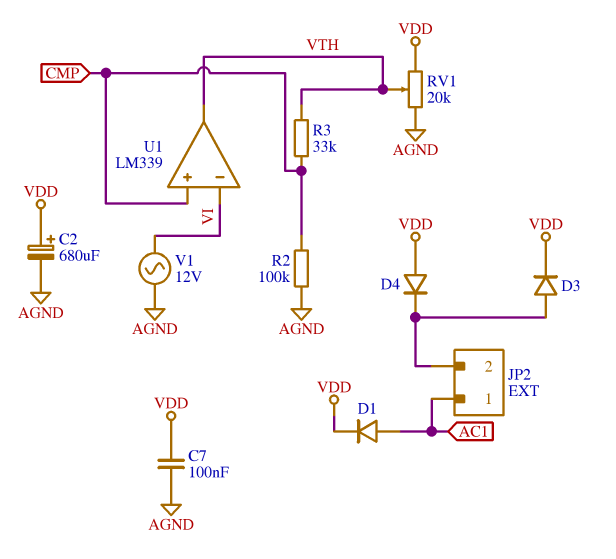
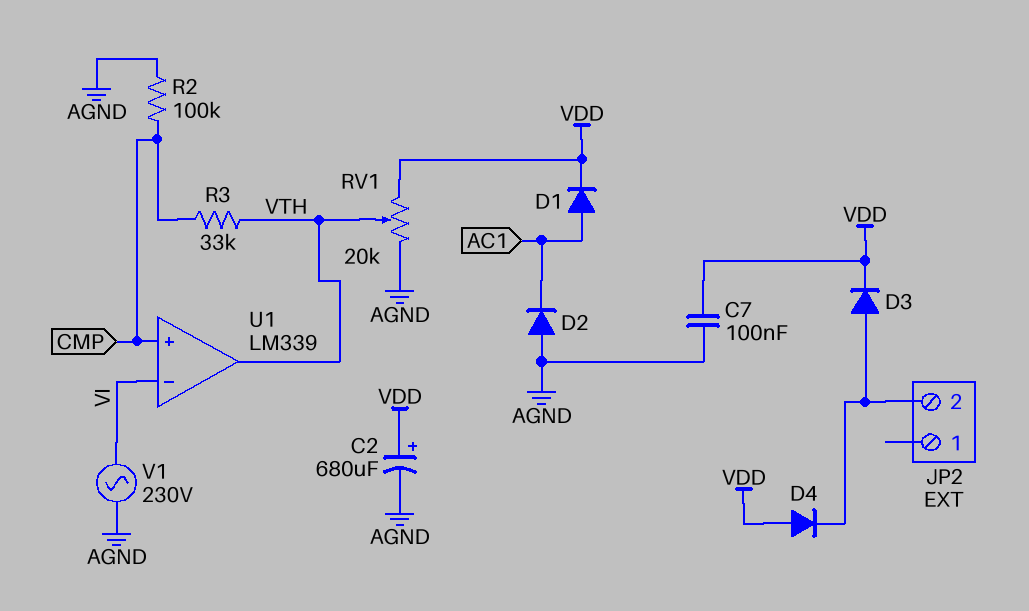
D2: none -> diode (A AGND, K AC1)
JP2 pin 1: AC1 -> none
V1: AC 12V (AGND, VI) -> AC 230V (AGND, VI)

